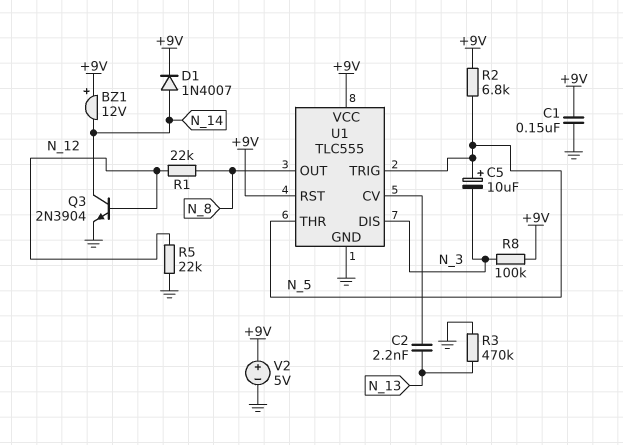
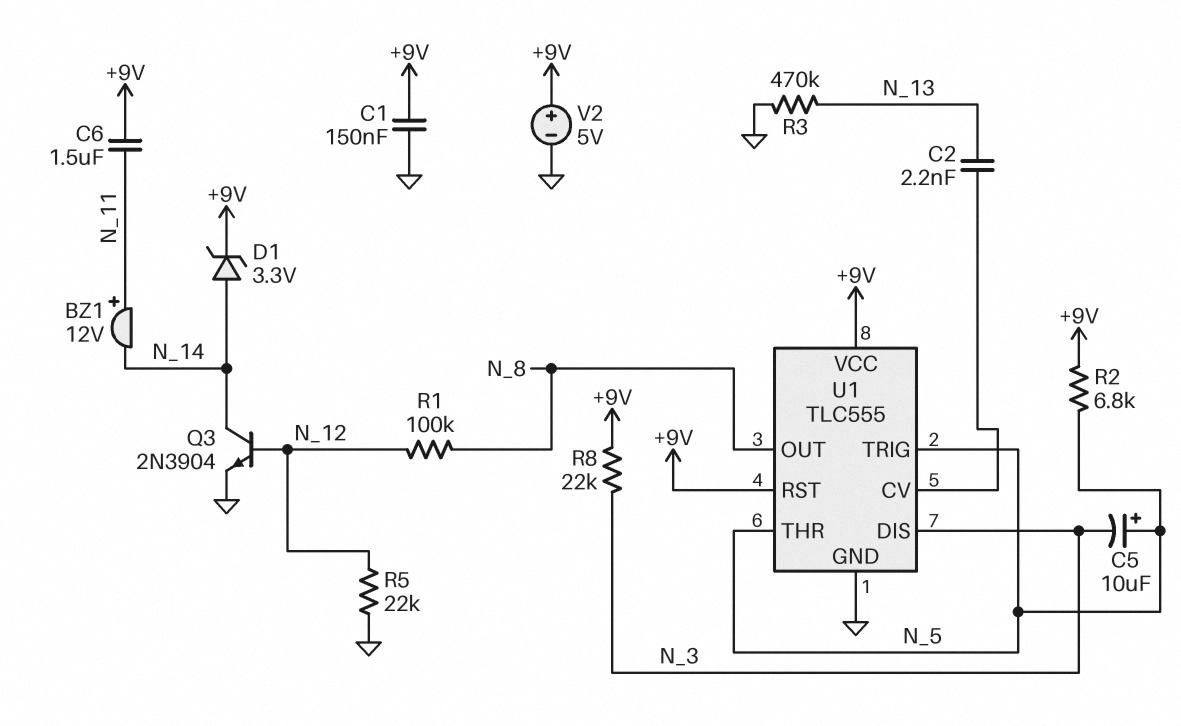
BZ1: buzzer 12V (plus +9V, minus N_14) -> buzzer 12V (plus N_11, minus N_14)
C6: none -> 1.5uF (+9V, N_11)
D1: diode 1N4007 (A N_14, K +9V) -> zener 3.3V (A N_14, K +9V)
R1: 22k (N_8, N_12) -> 100k (N_8, N_12)
R8: 100k (+9V, N_3) -> 22k (+9V, N_3)

